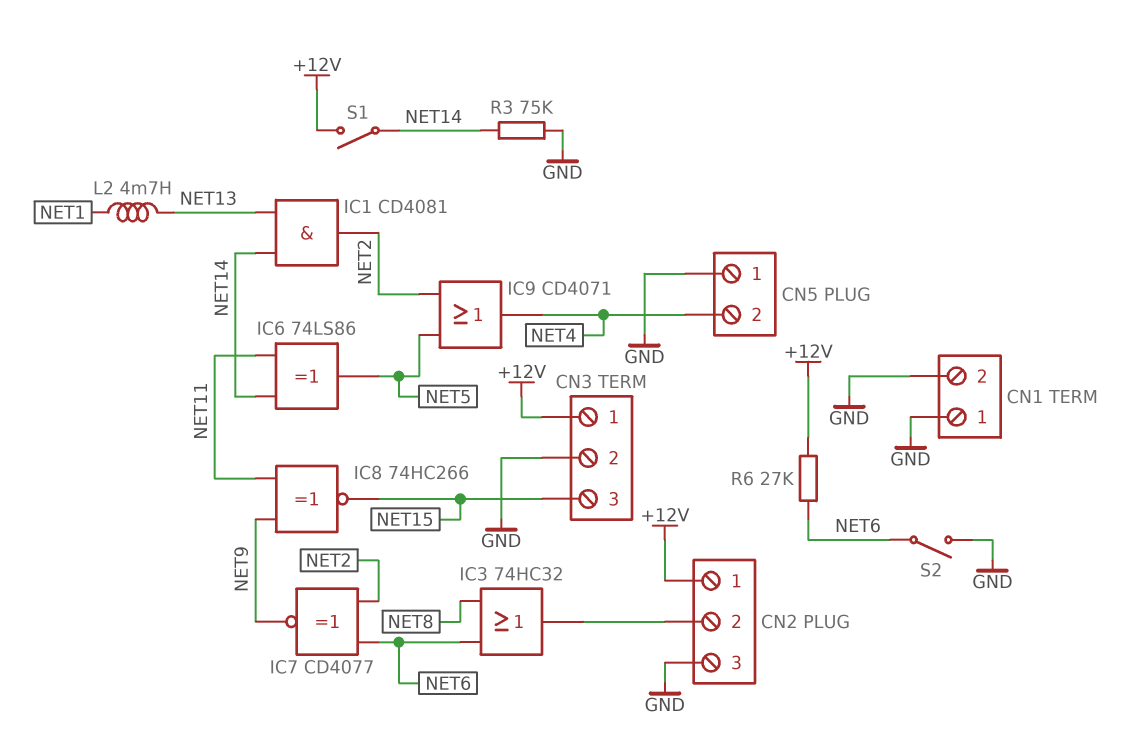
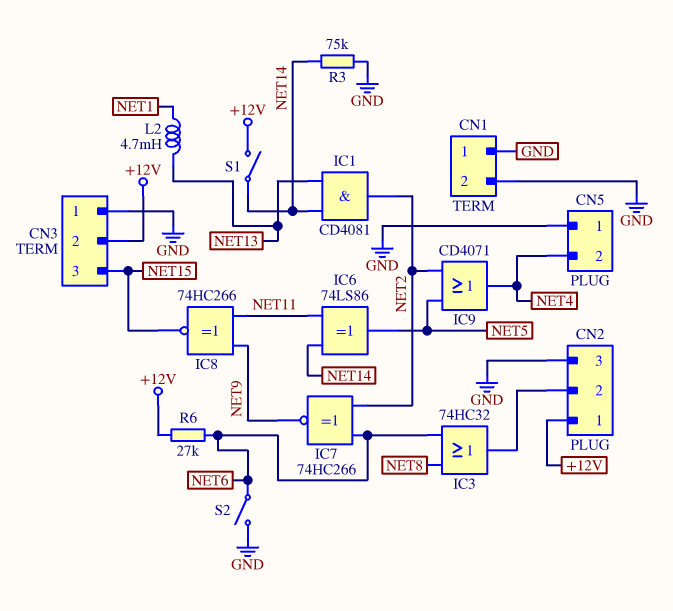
CN3 pin 1: +12V -> GND
CN3 pin 2: GND -> +12V
IC7: XNOR CD4077 (in NET2, in NET6, out NET9) -> XNOR 74HC266 (in NET2, in NET6, out NET9)

